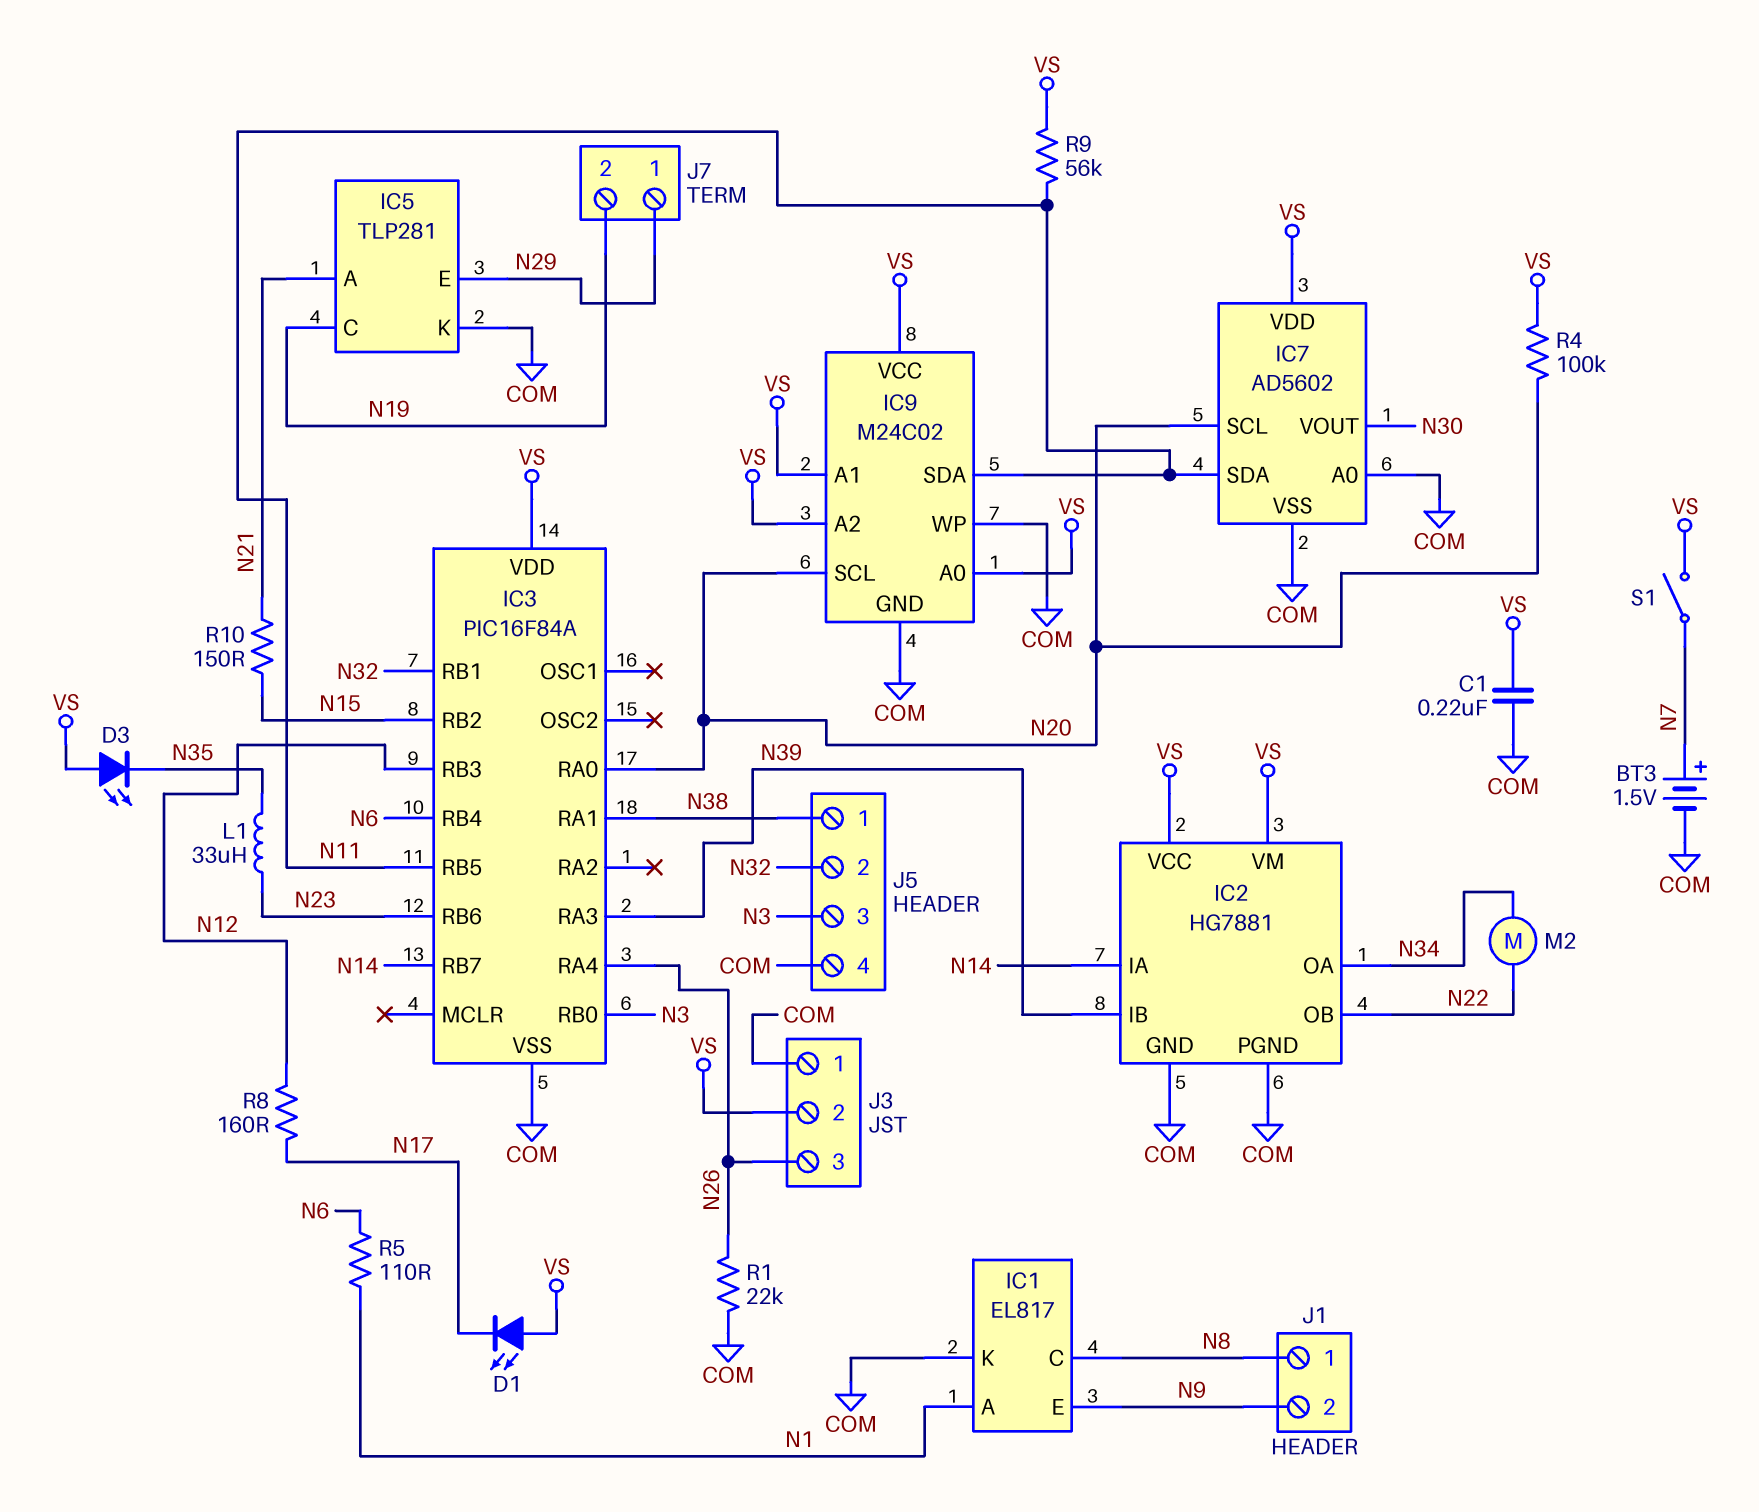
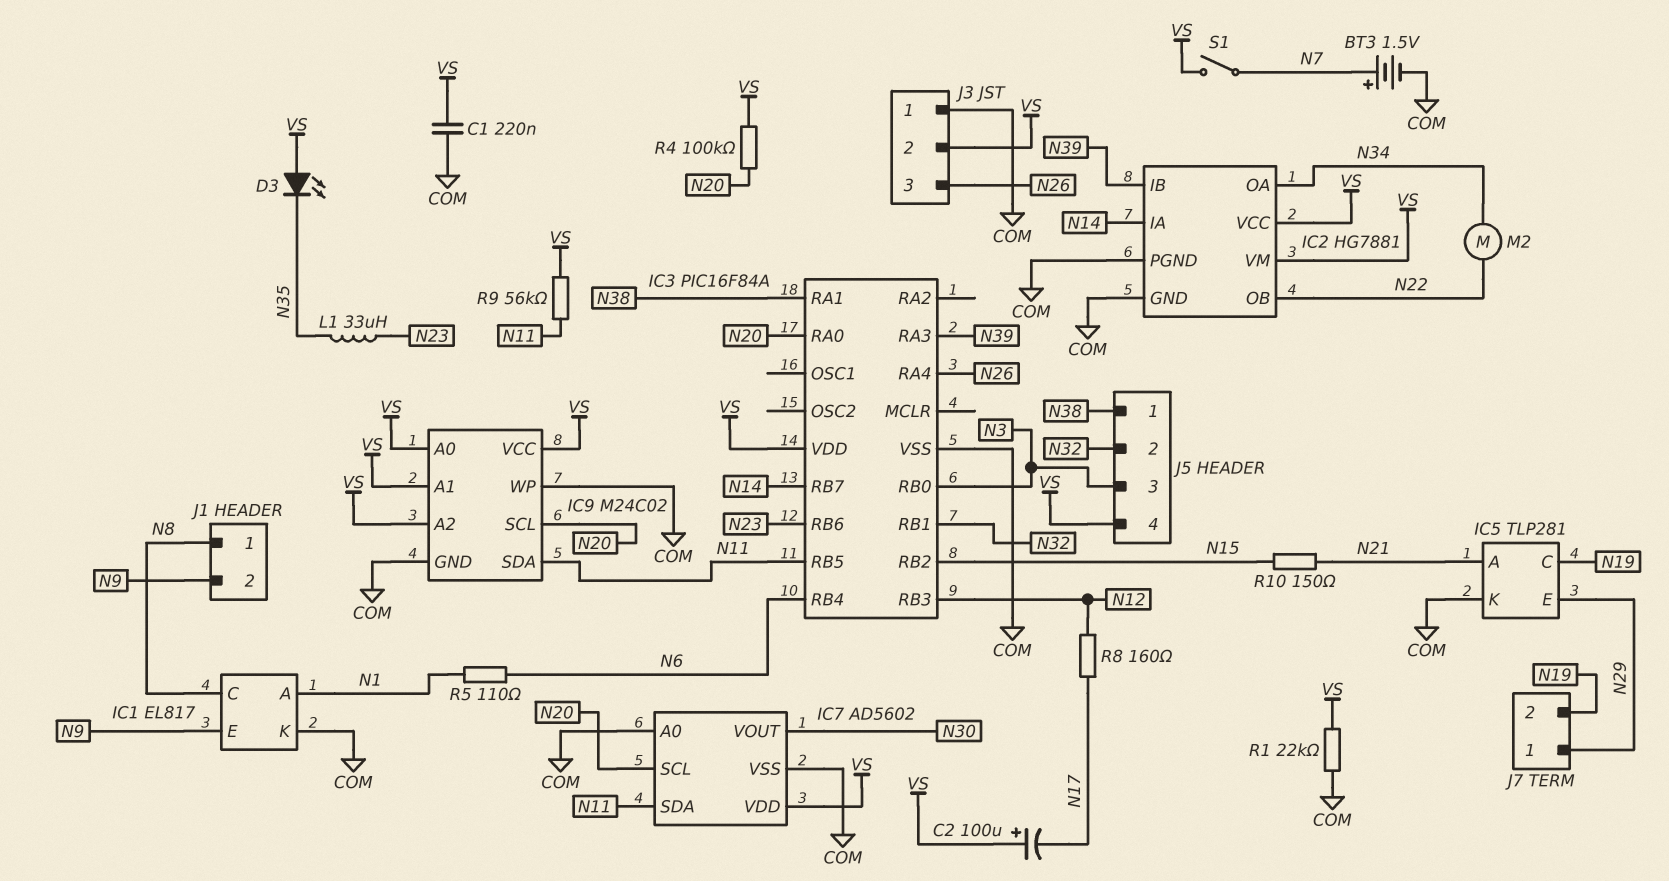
C2: none -> 100uF (plus VS, minus N17)
D1: LED (A VS, K N17) -> none
J5 pin 4: COM -> VS
R1: 22k (COM, N26) -> 22k (COM, VS)

